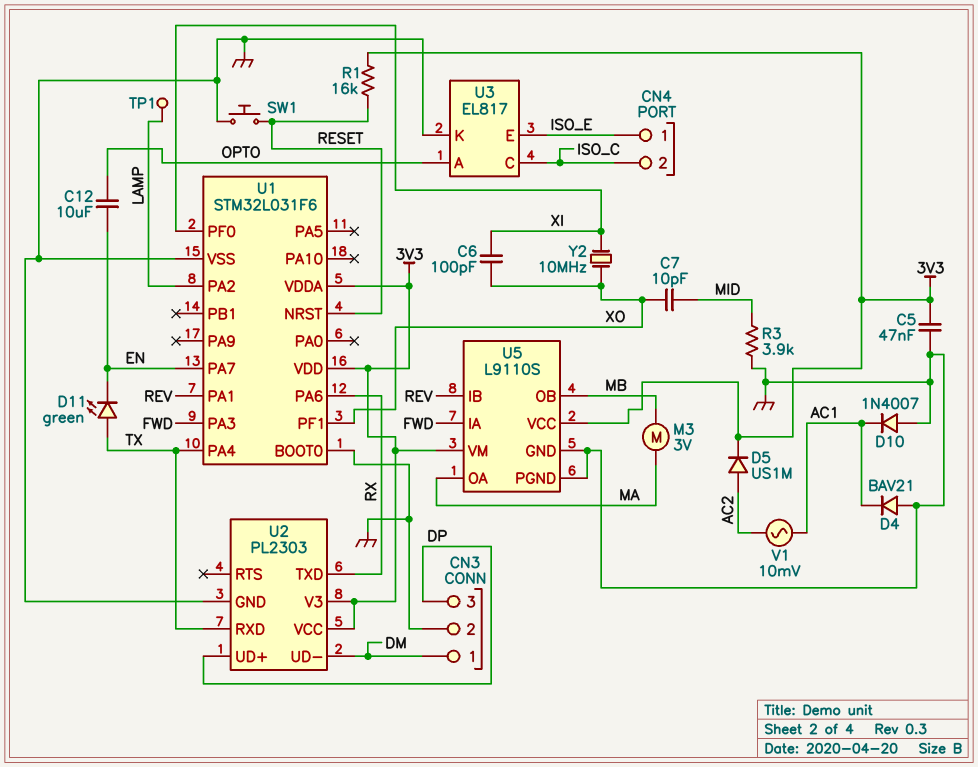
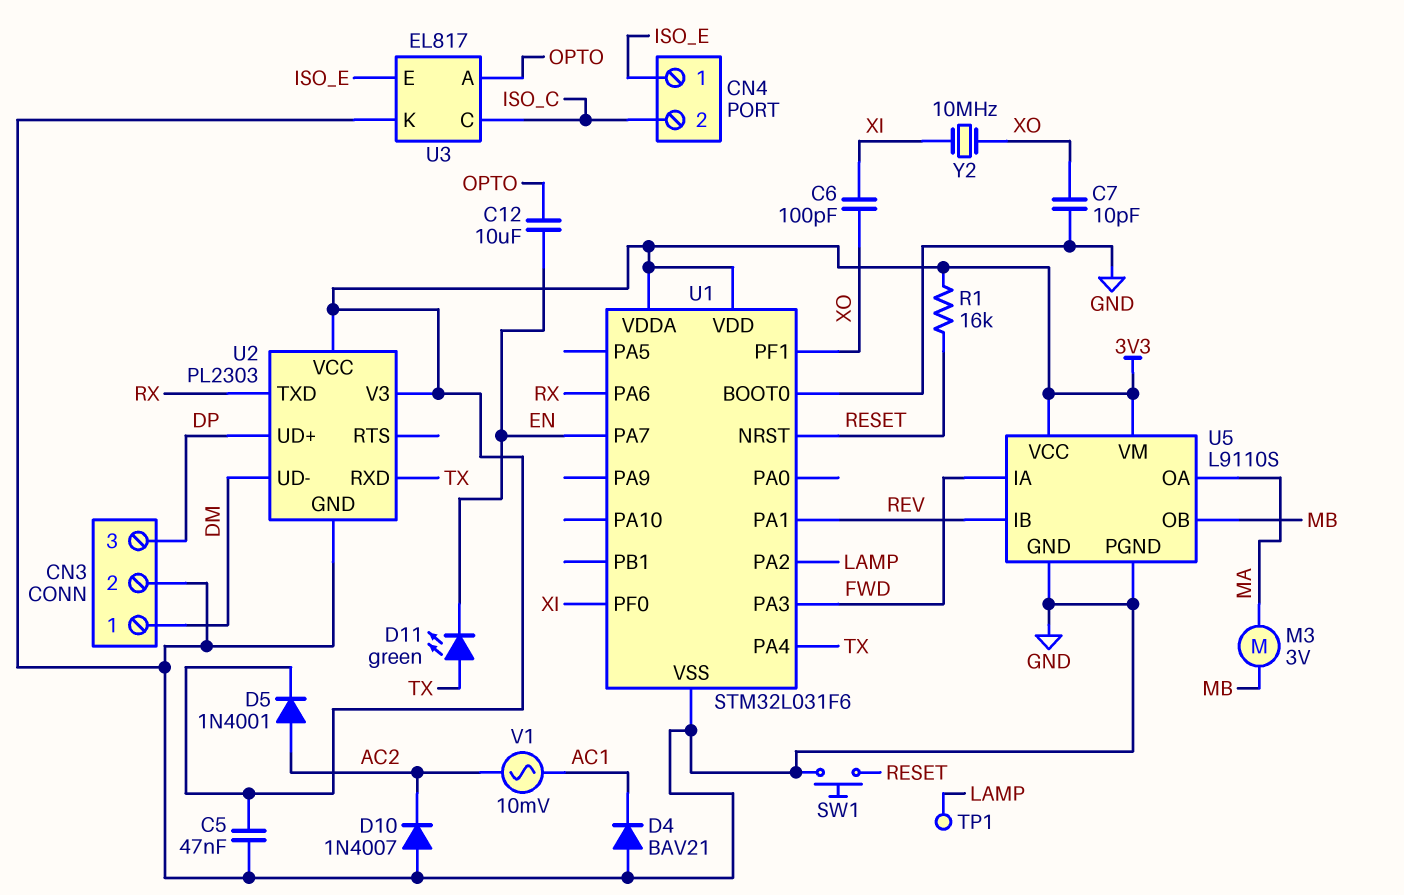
C7: 10pF (MID, XO) -> 10pF (GND, XO)
D5: diode US1M (A AC2, K 3V3) -> diode 1N4001 (A AC2, K 3V3)
D10: diode 1N4007 (A GND, K AC1) -> diode 1N4007 (A GND, K AC2)
R3: 3.9k (GND, MID) -> none

